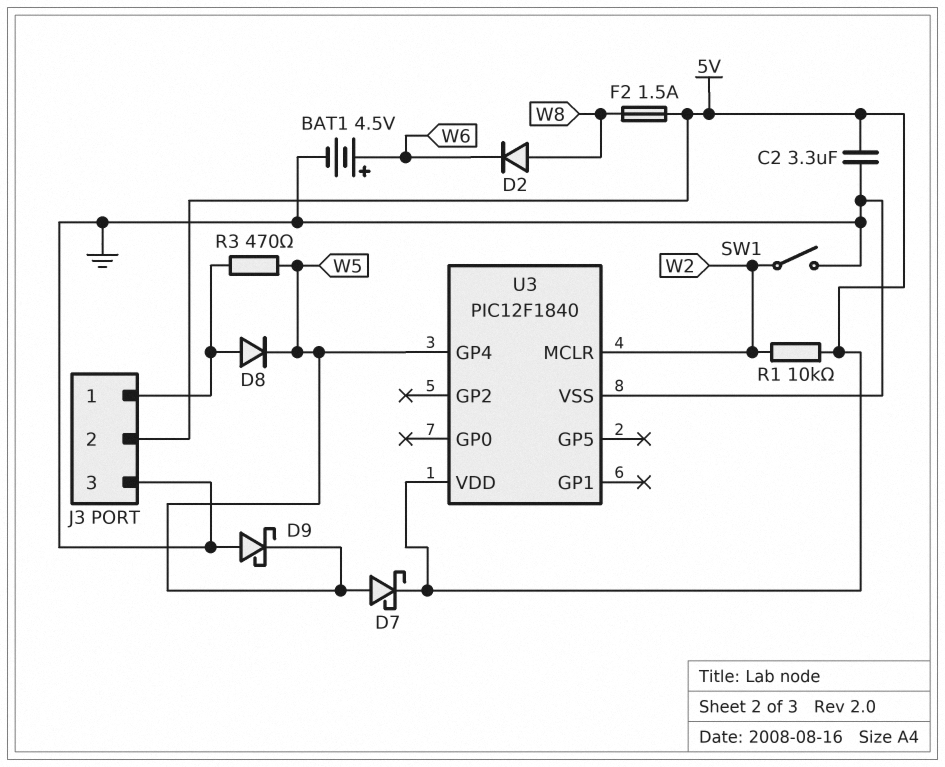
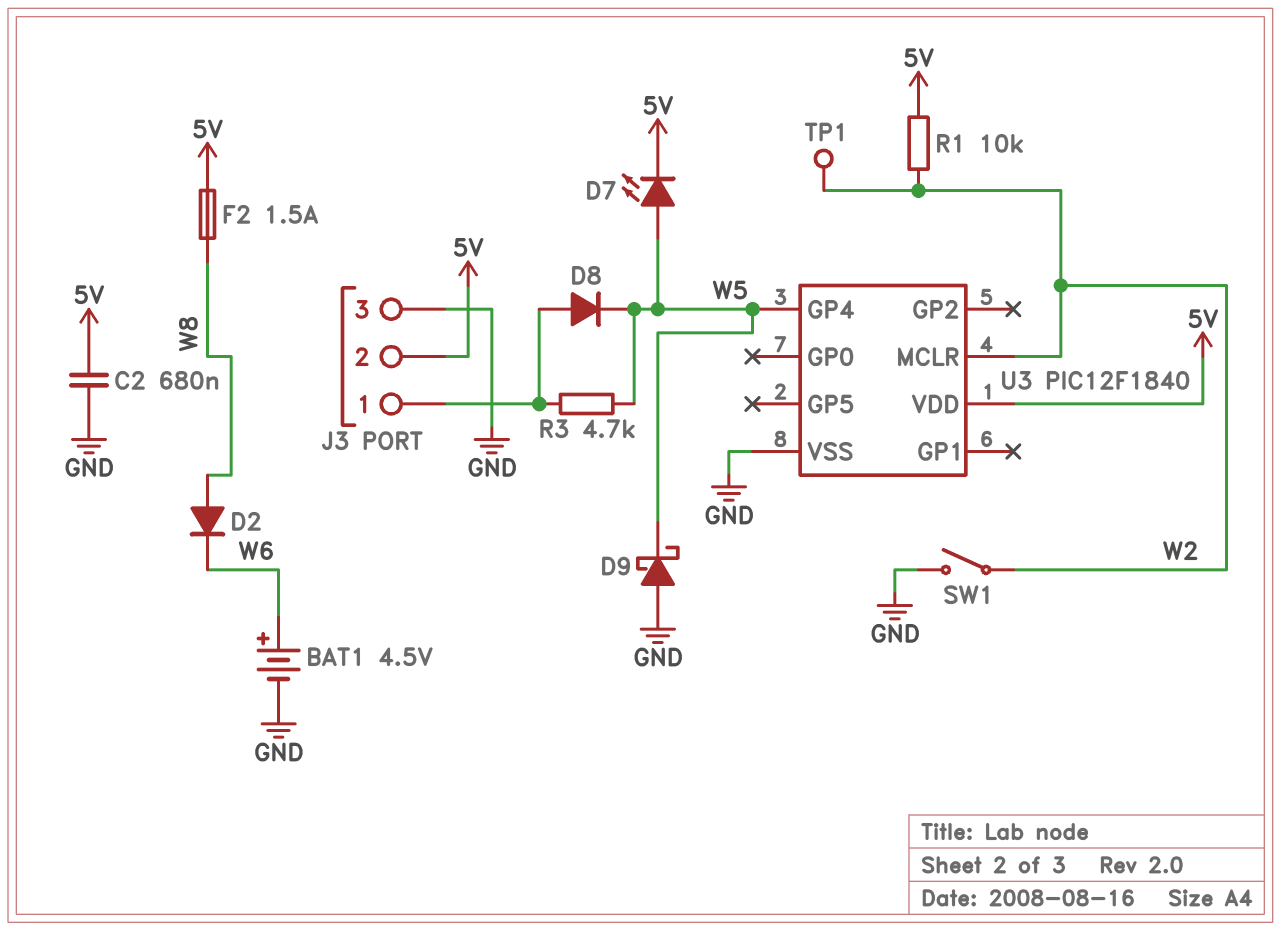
C2: 3.3uF (5V, GND) -> 680nF (5V, GND)
D7: schottky (A W5, K 5V) -> LED (A W5, K 5V)
R3: 470 (J3/1, W5) -> 4.7k (J3/1, W5)
TP1: none -> test point (W2)

